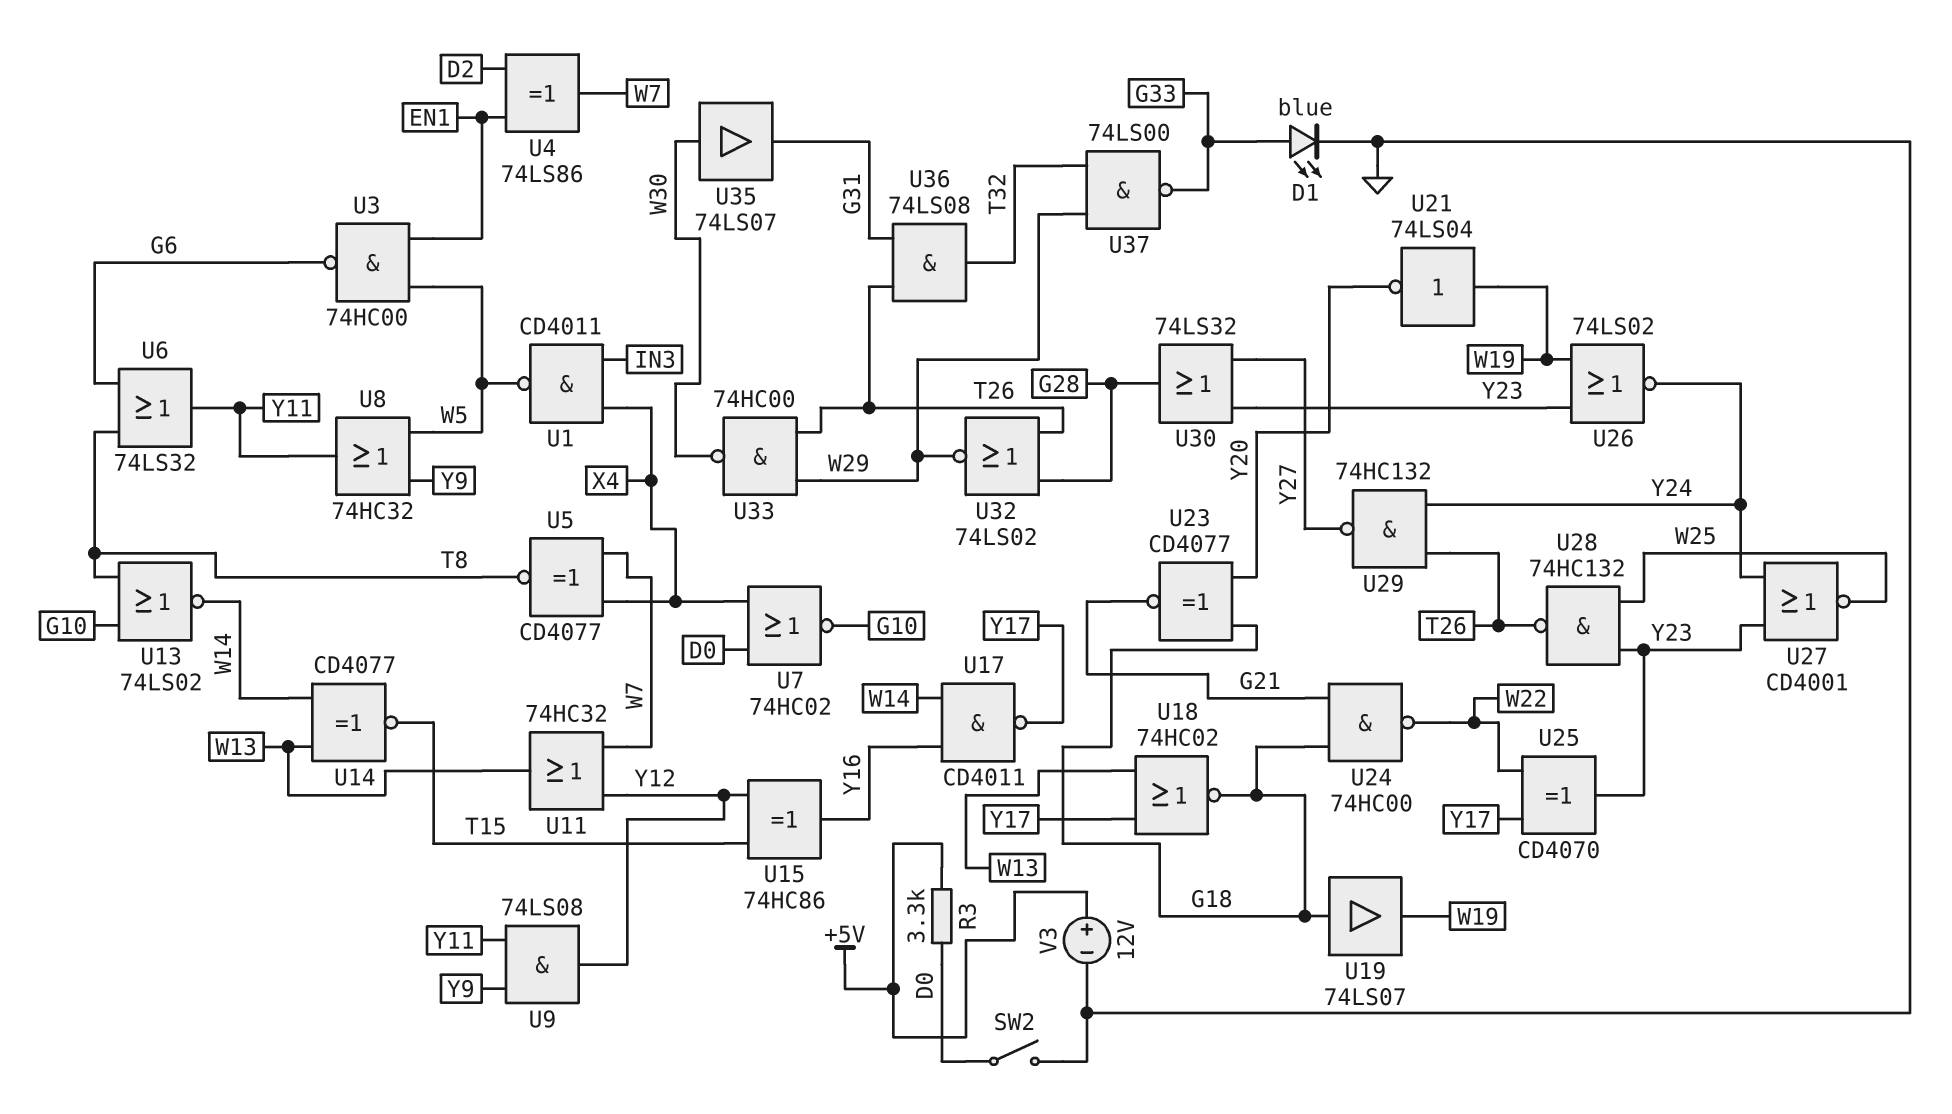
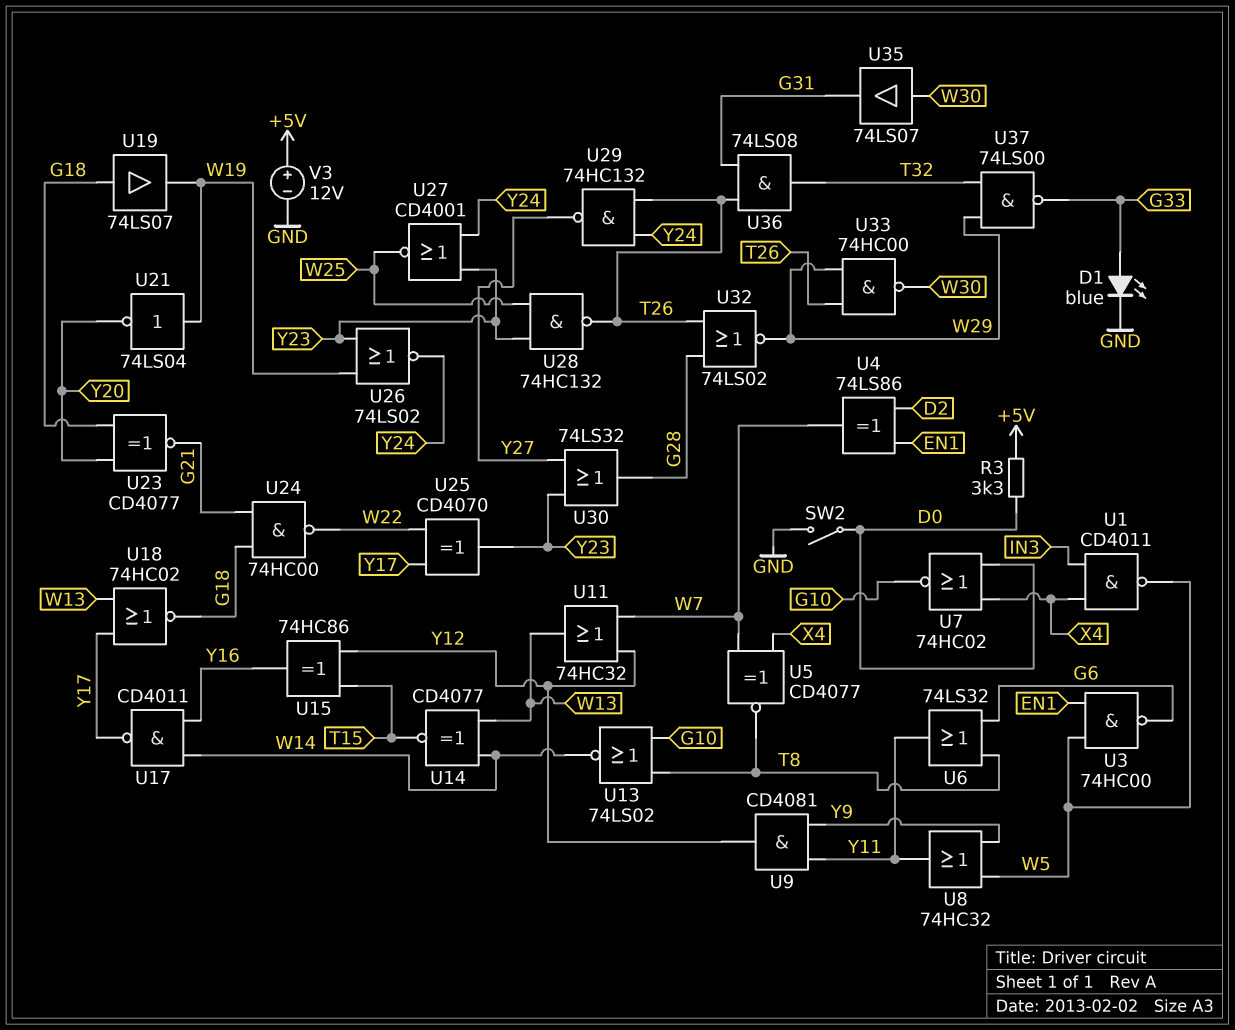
U9: AND 74LS08 (in Y9, in Y11, out Y12) -> AND CD4081 (in Y9, in Y11, out Y12)

